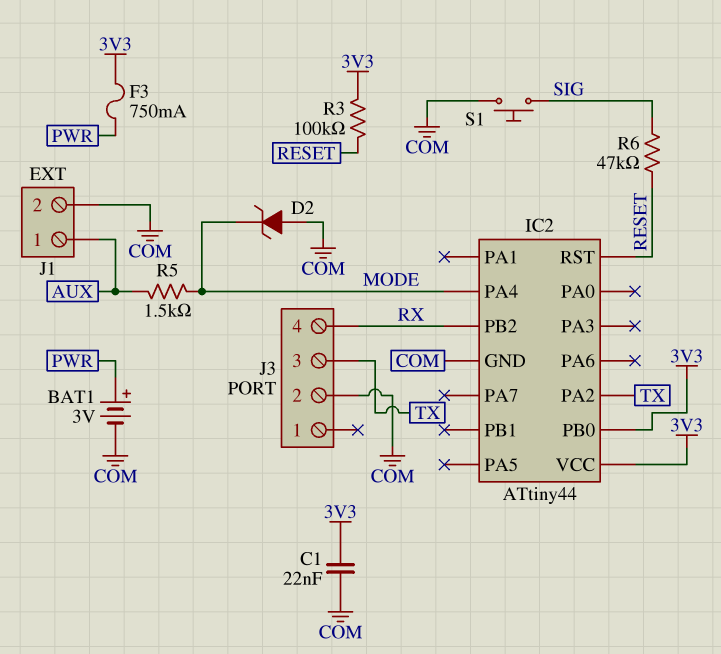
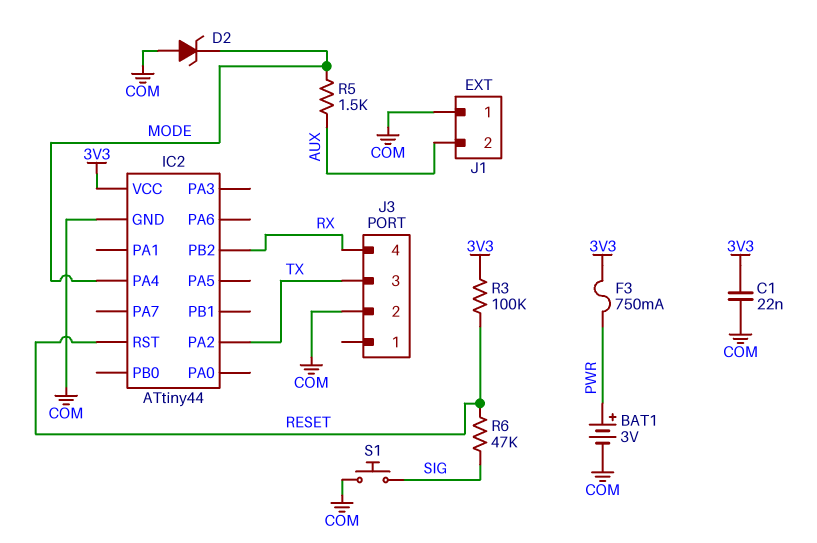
IC2 pin PB0: 3V3 -> none
J1 pin 1: AUX -> COM
J1 pin 2: COM -> AUX

